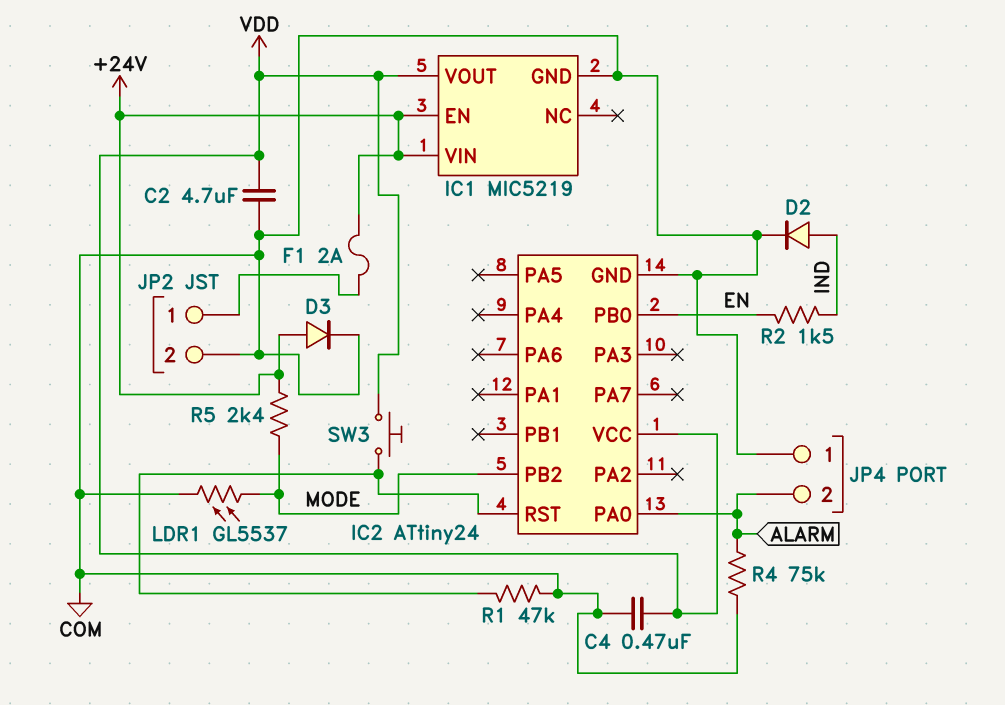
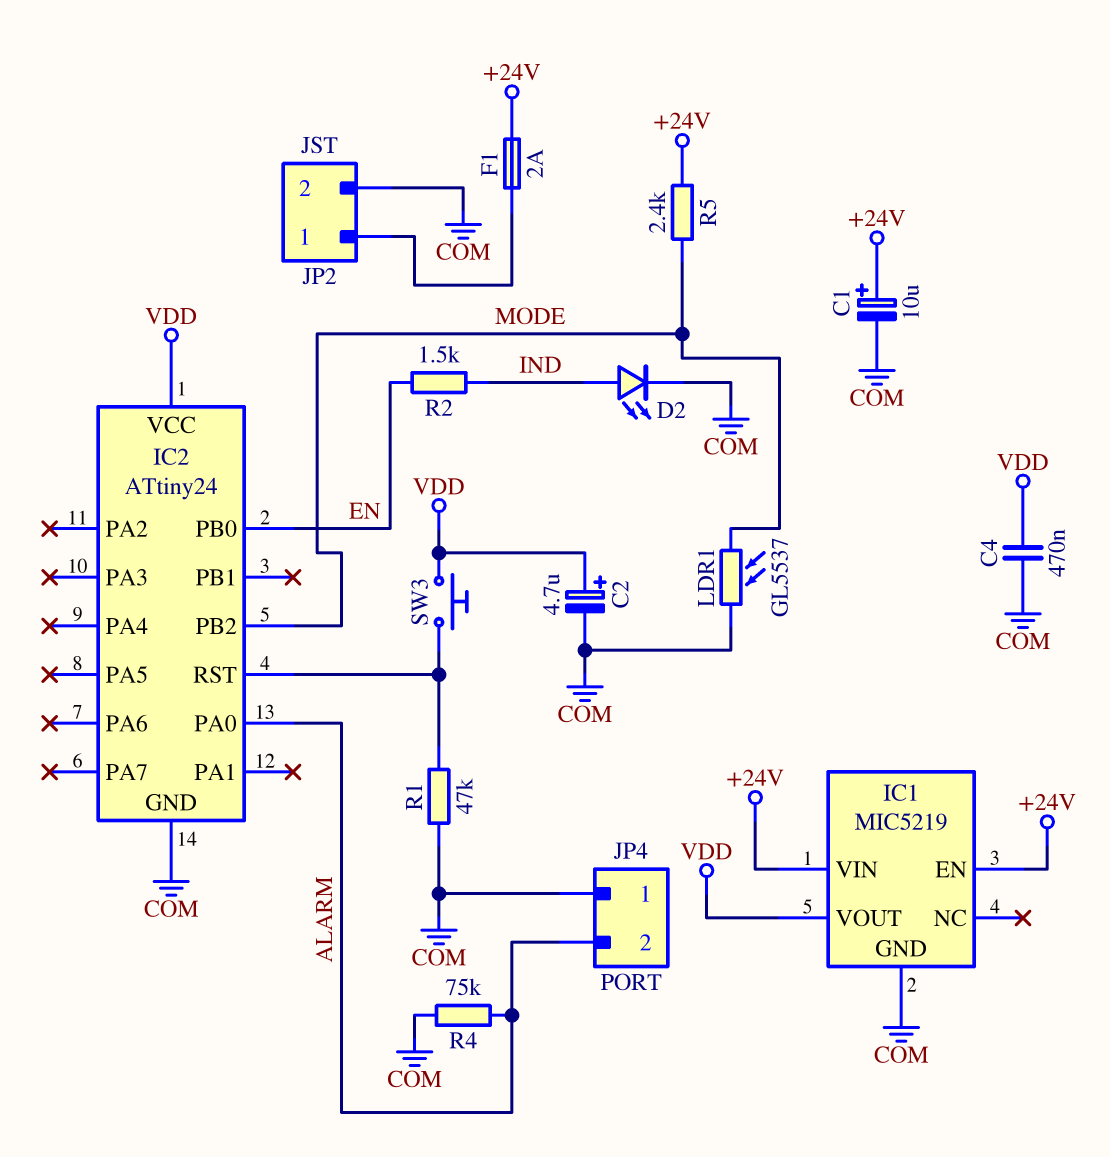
C1: none -> 10uF (plus +24V, minus COM)
C2: 4.7uF (COM, VDD) -> 4.7uF (plus VDD, minus COM)
D2: diode (A IND, K COM) -> LED (A IND, K COM)
D3: diode (A +24V, K COM) -> none

